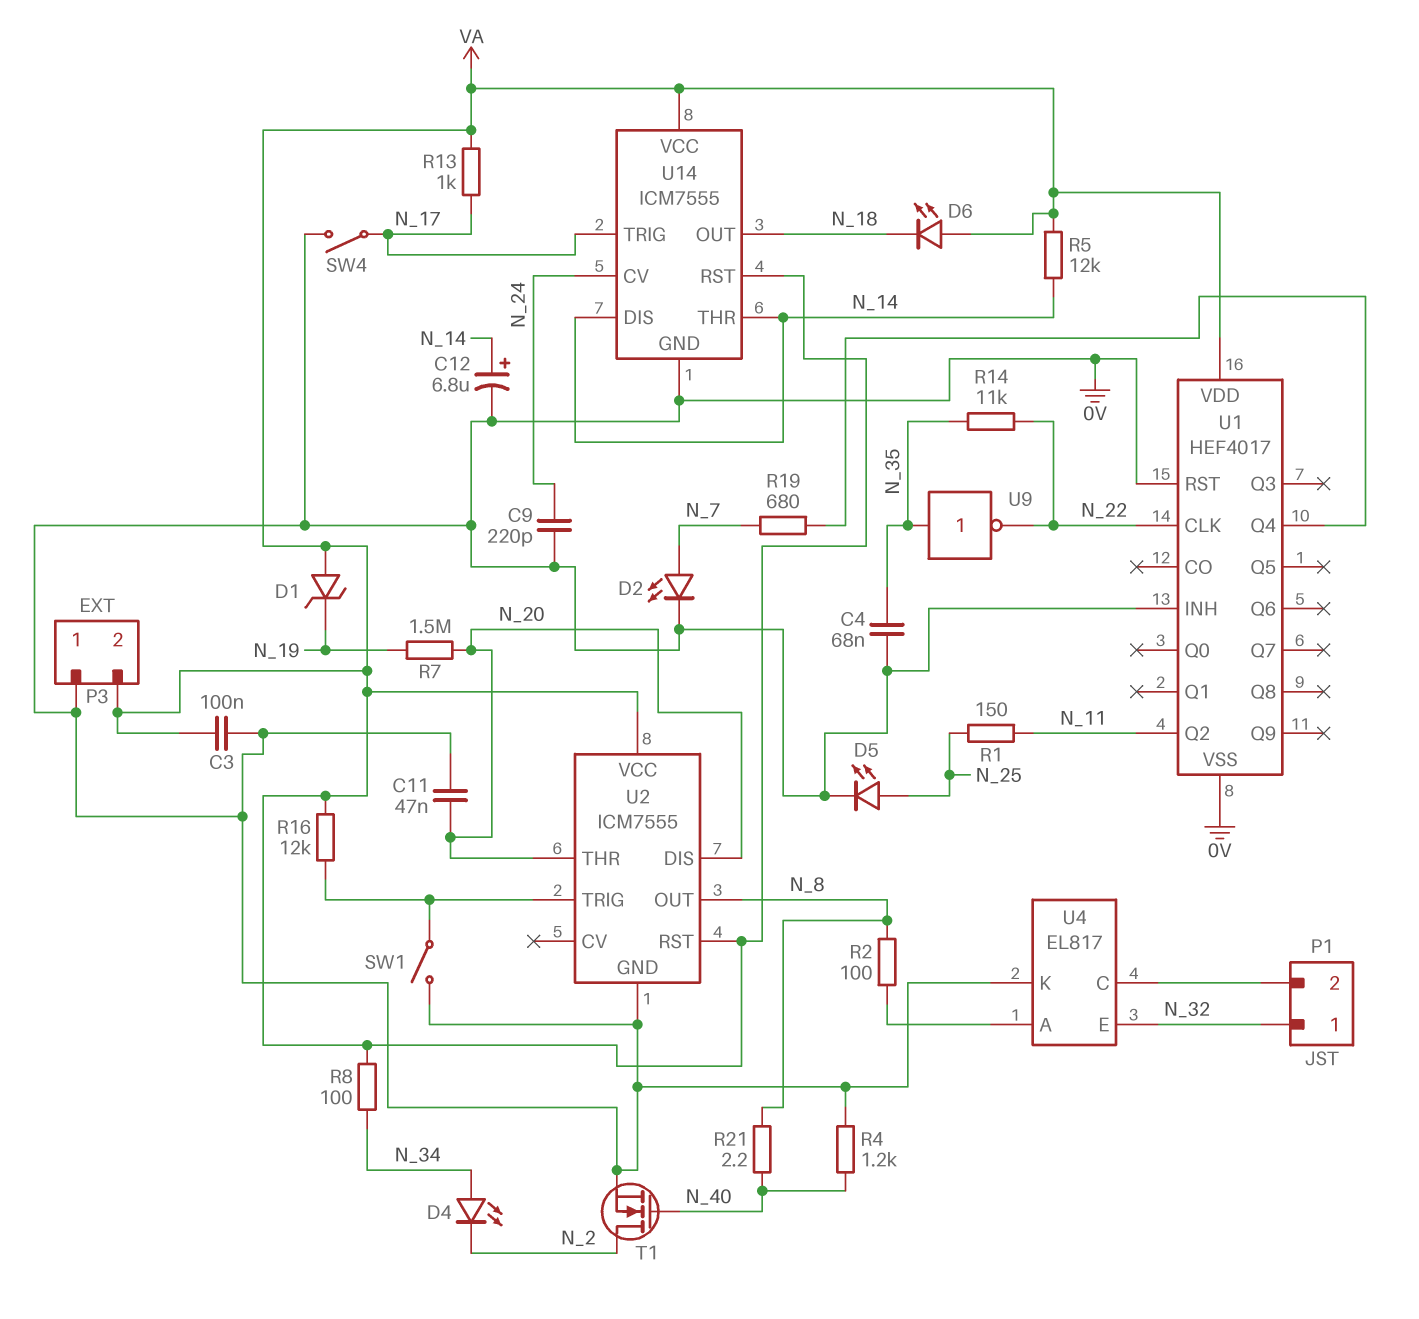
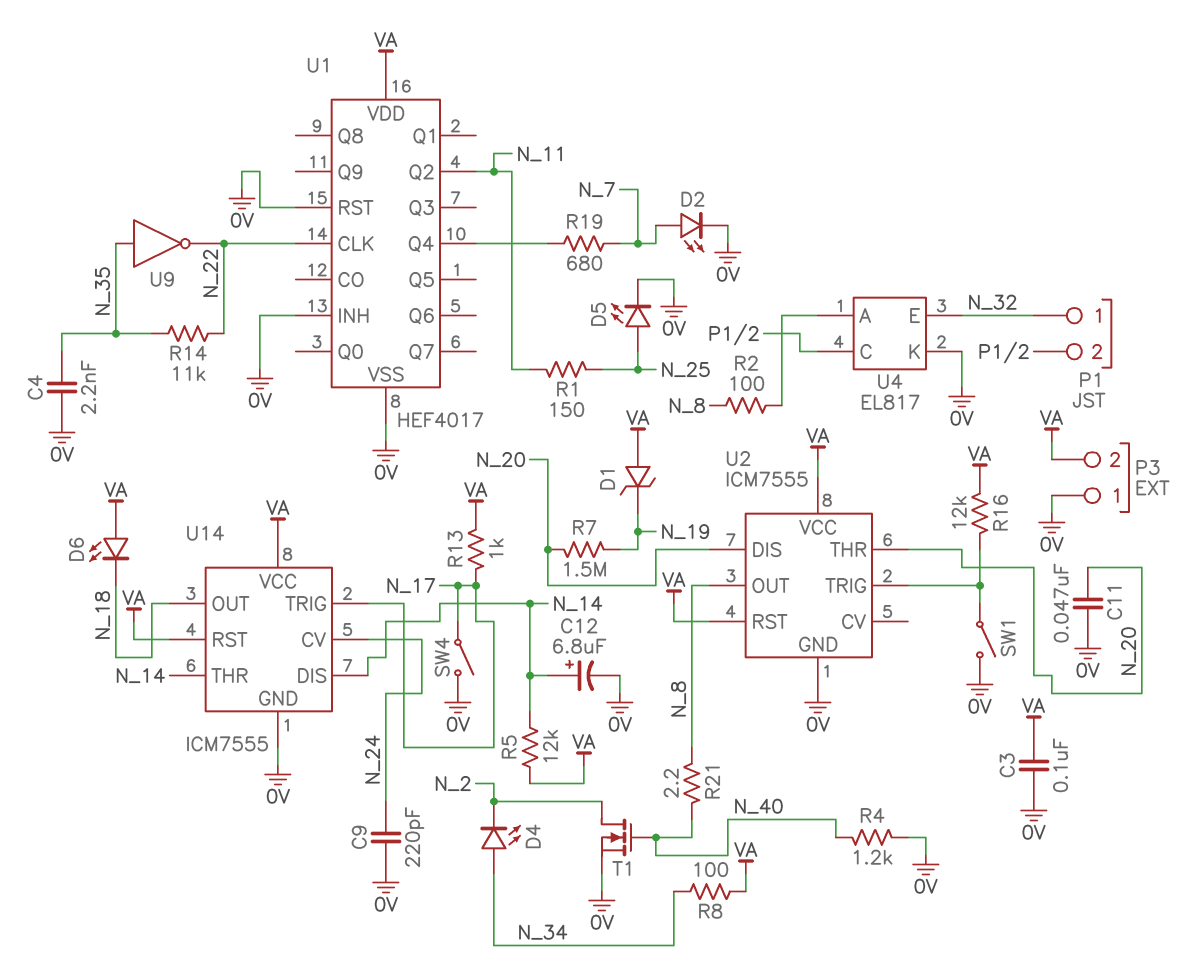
C4: 68nF (0V, N_35) -> 2.2nF (0V, N_35)

